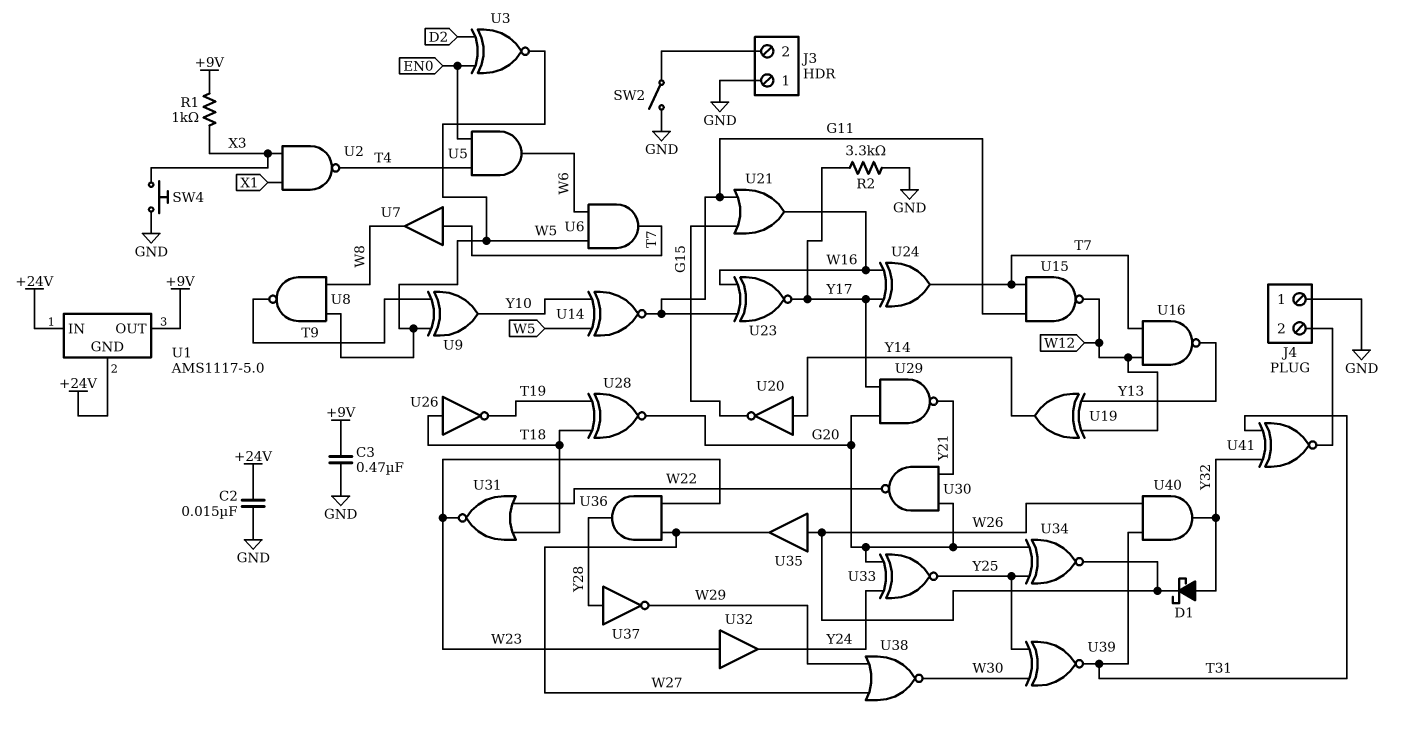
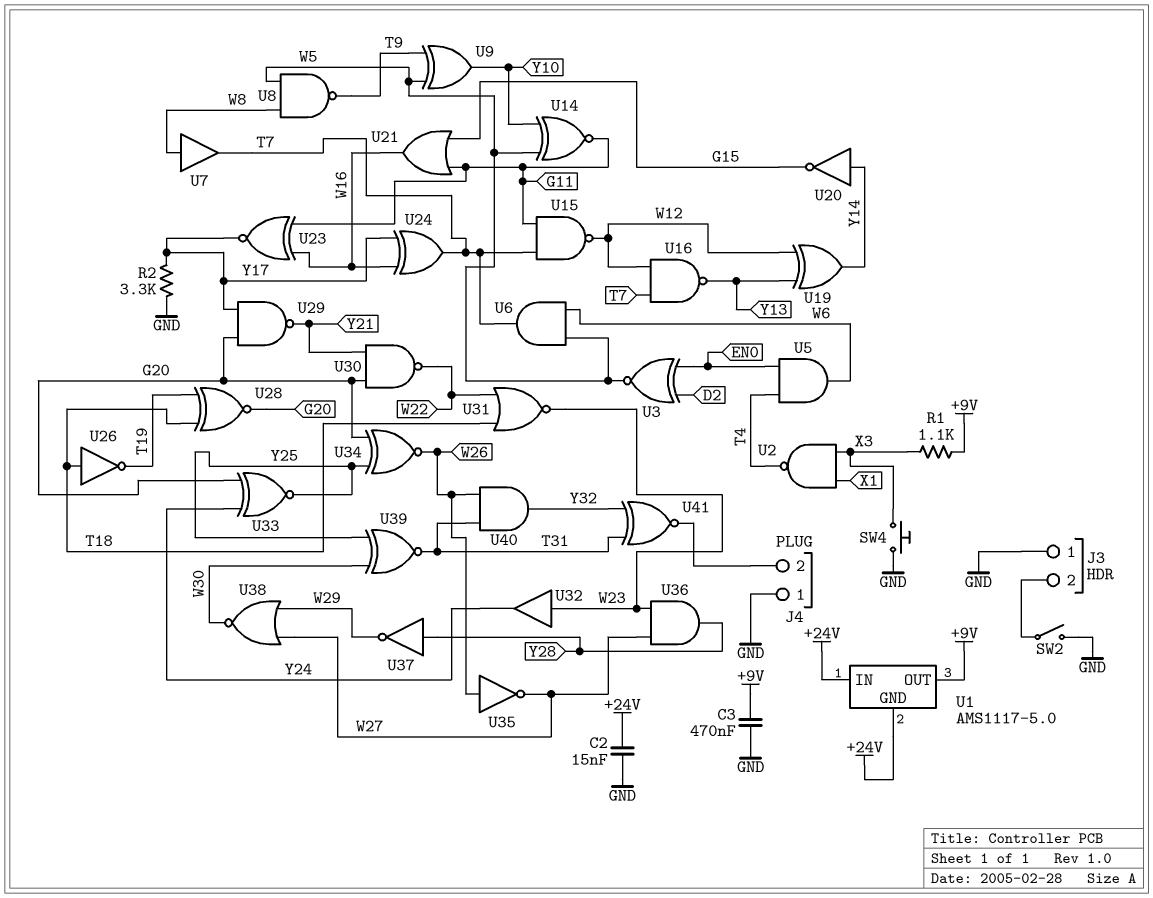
D1: schottky (A Y32, K W26) -> none
R1: 1k (+9V, X3) -> 1.1k (+9V, X3)
U7: buffer (in T7, out W8) -> buffer (in W8, out T7)
U35: buffer (in W26, out W27) -> NOT (in W26, out W27)

